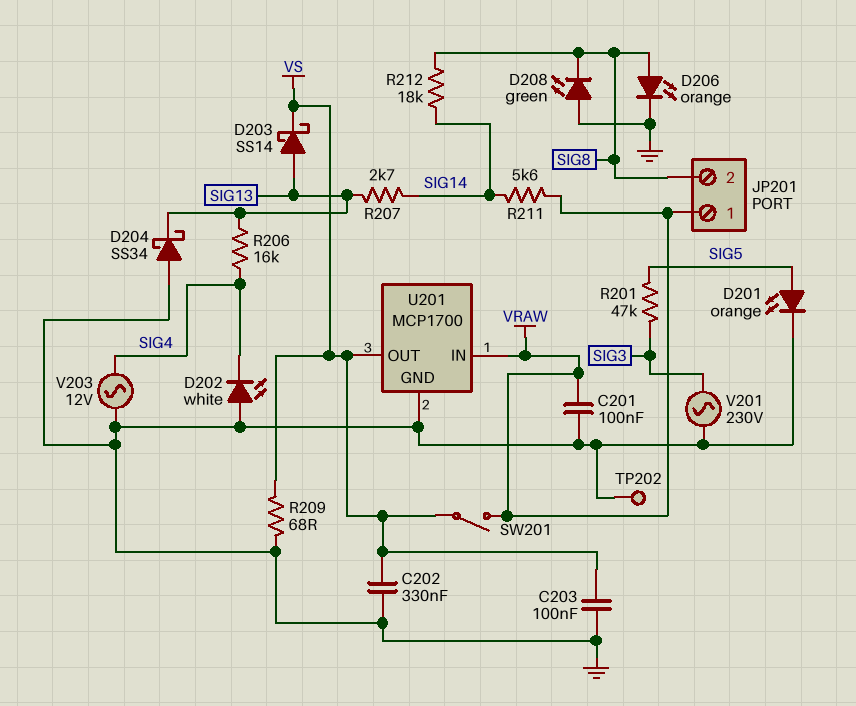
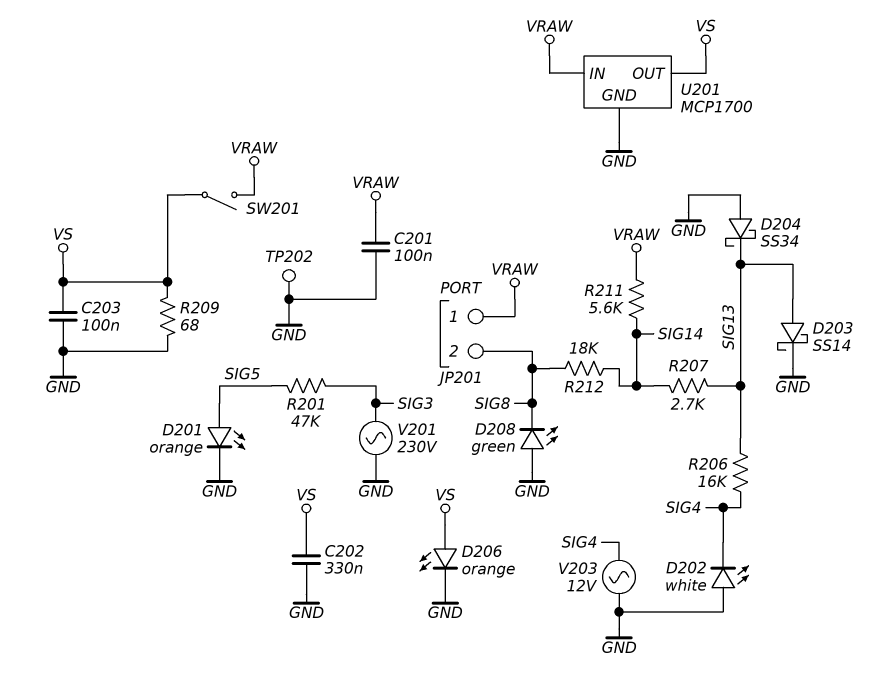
D203: schottky SS14 (A SIG13, K VS) -> schottky SS14 (A SIG13, K GND)
D206: LED orange (A SIG8, K GND) -> LED orange (A VS, K GND)

